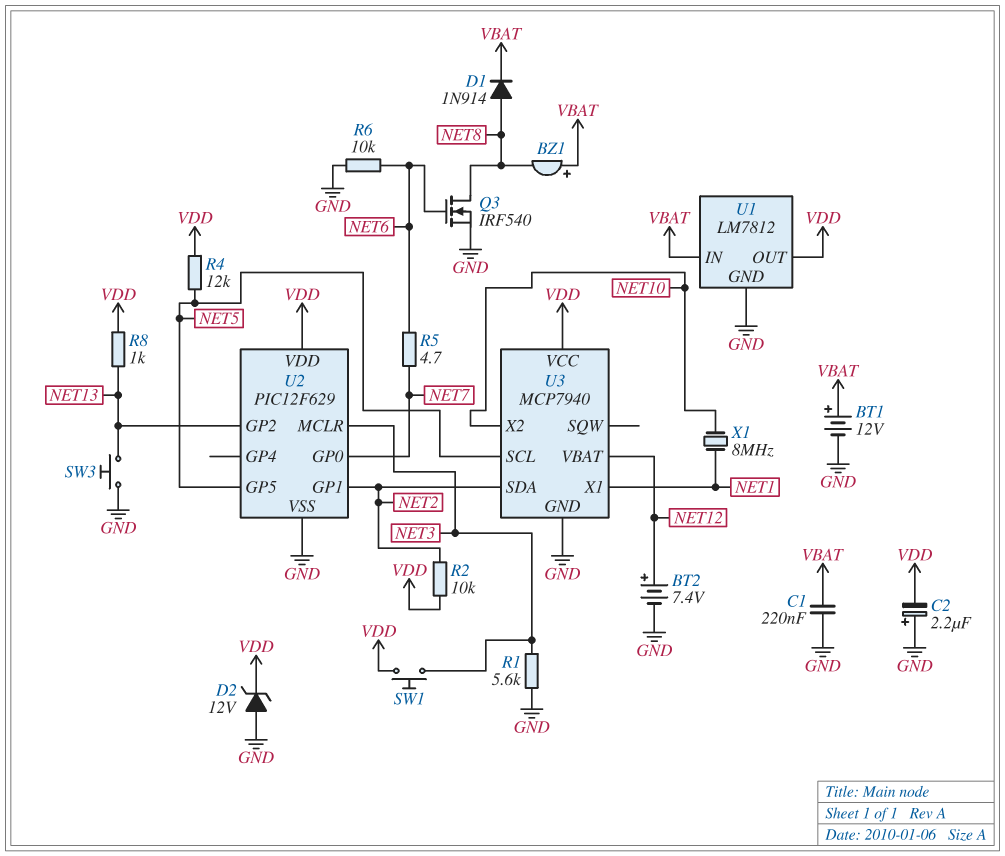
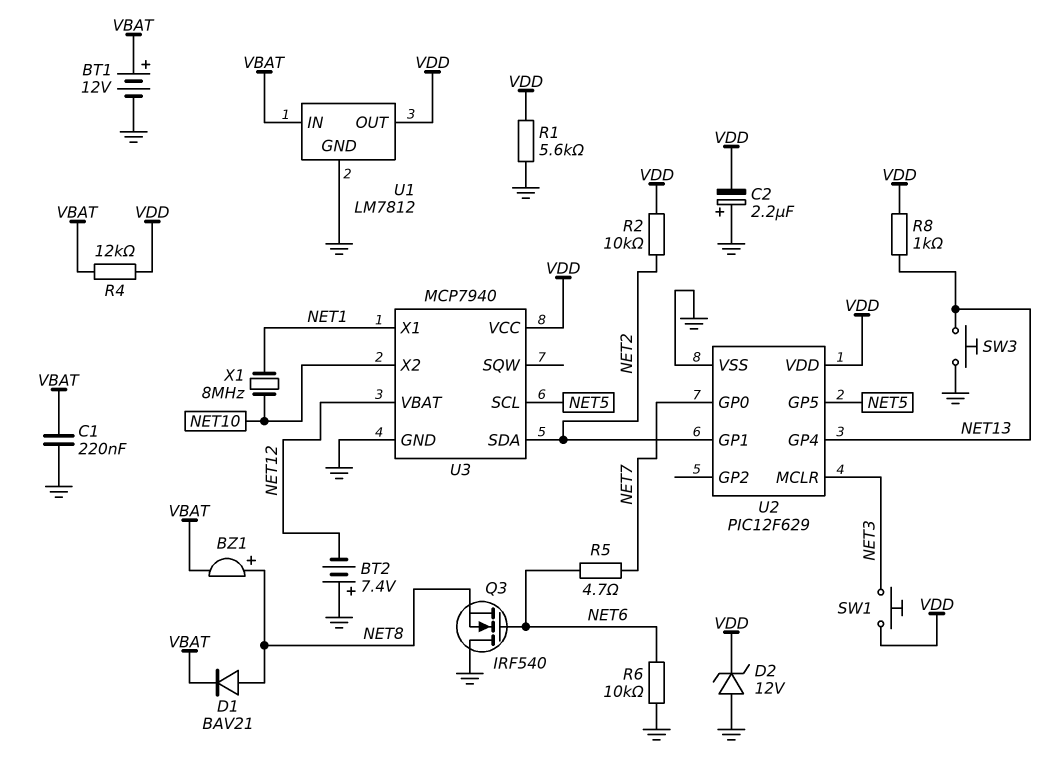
BT2: 7.4V (plus NET12, minus GND) -> 7.4V (plus GND, minus NET12)
BZ1: buzzer (plus VBAT, minus NET8) -> buzzer (plus NET8, minus VBAT)
D1: diode 1N914 (A NET8, K VBAT) -> diode BAV21 (A NET8, K VBAT)
Q3: NMOS IRF540 (G NET6, D NET8, S GND) -> NMOS IRF540 (G NET6, D GND, S NET8)
R1: 5.6k (GND, NET3) -> 5.6k (GND, VDD)
R4: 12k (NET5, VDD) -> 12k (VBAT, VDD)
U2 pin GP2: NET13 -> none
U2 pin GP4: none -> NET13

